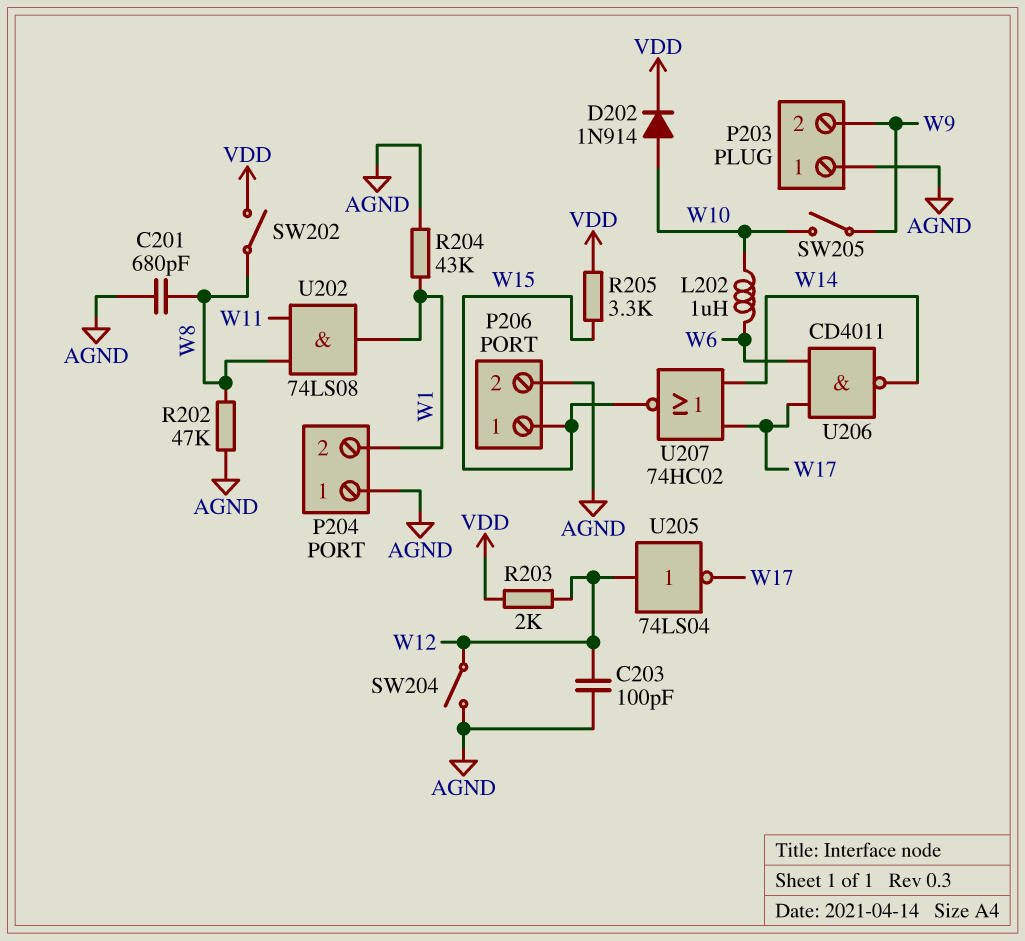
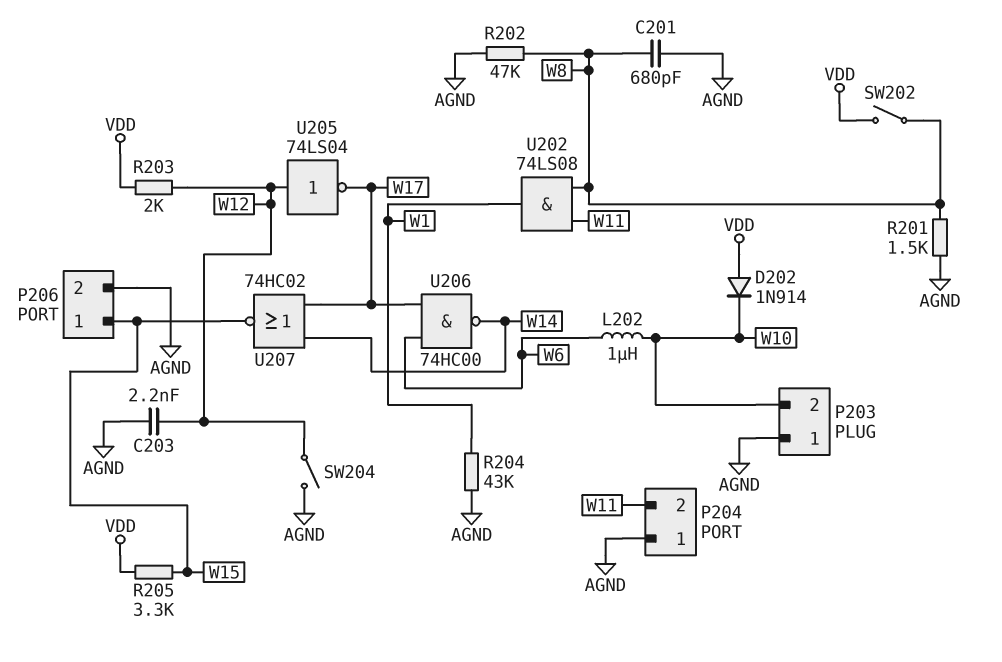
C203: 100pF (AGND, W12) -> 2.2nF (AGND, W12)
D202: diode 1N914 (A W10, K VDD) -> diode 1N914 (A VDD, K W10)
P203 pin 2: W9 -> W10
P204 pin 2: W1 -> W11
R201: none -> 1.5k (AGND, W8)
SW205: switch (W9, W10) -> none
U206: NAND CD4011 (in W6, in W17, out W14) -> NAND 74HC00 (in W6, in W17, out W14)

